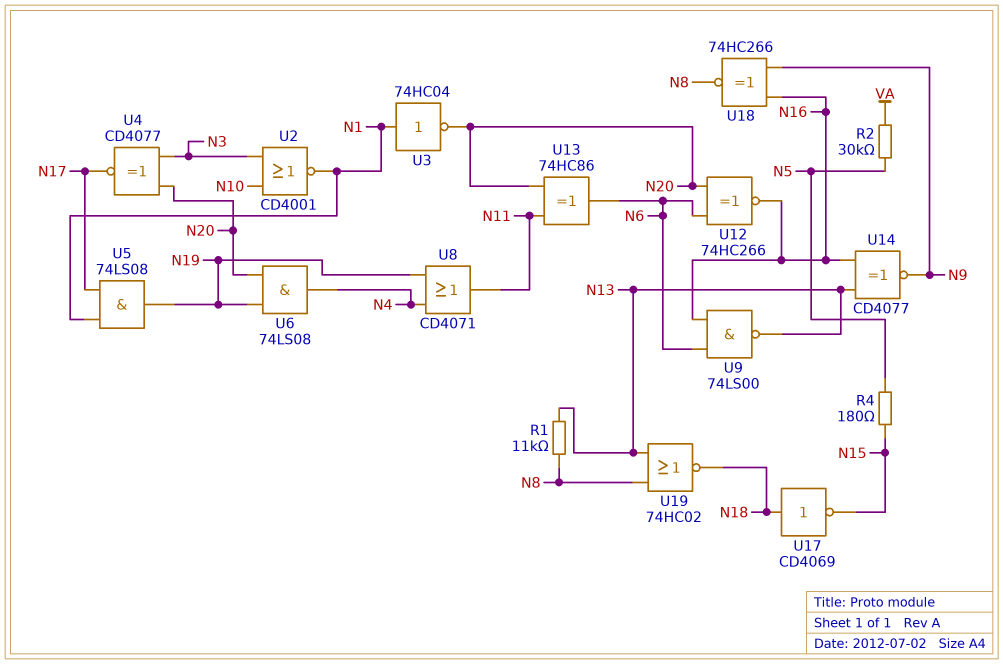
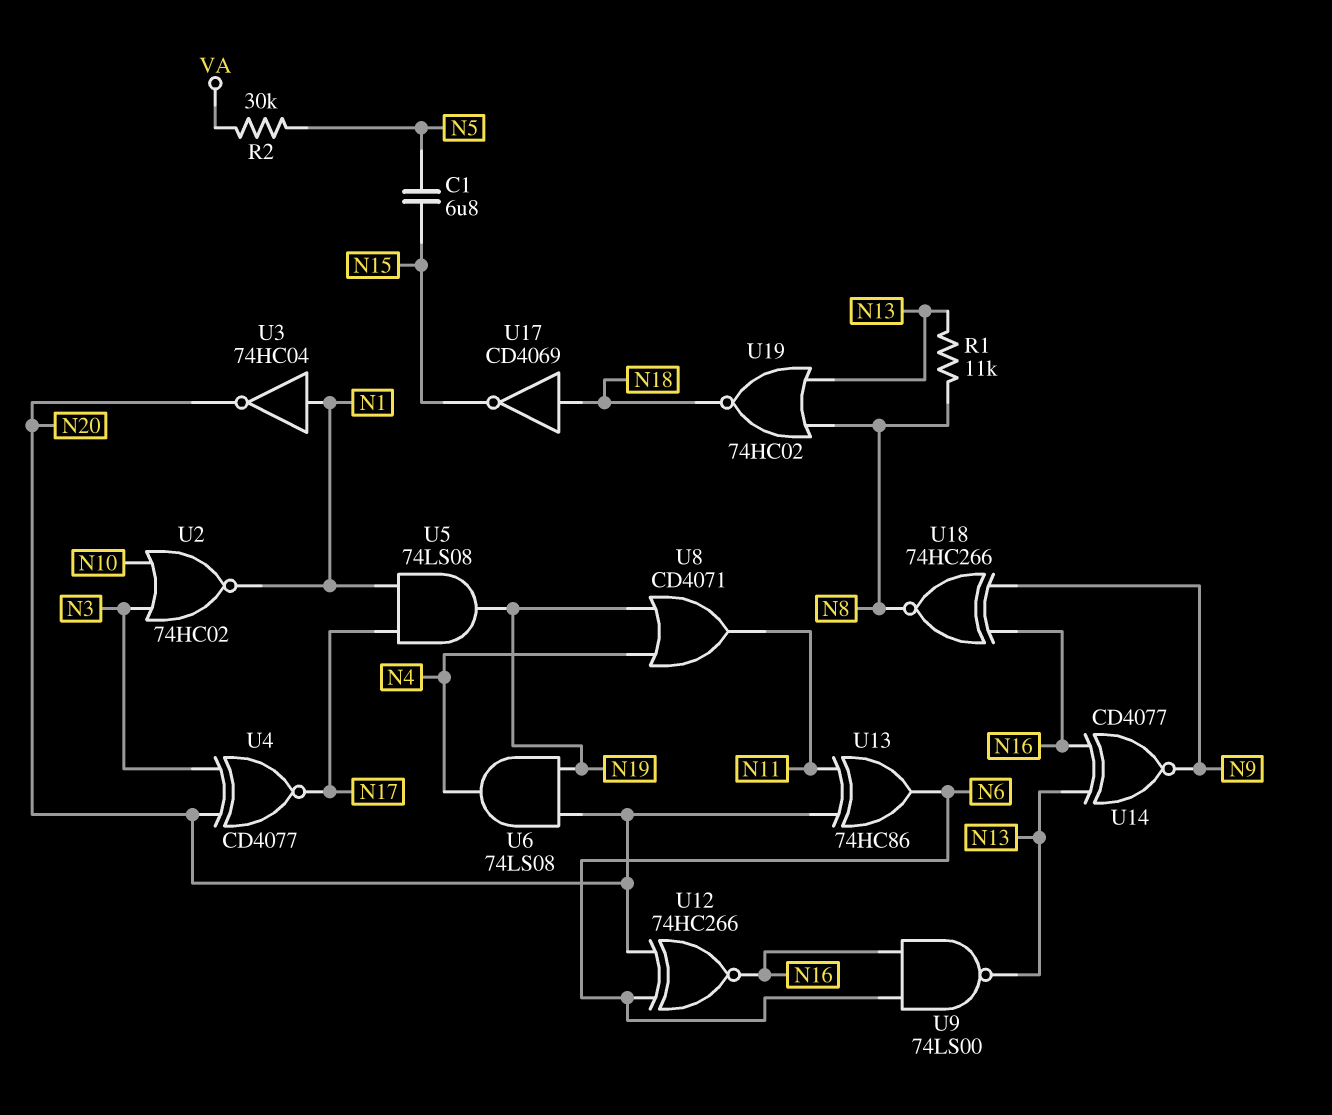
C1: none -> 6.8uF (N5, N15)
R4: 180 (N5, N15) -> none
U2: NOR CD4001 (in N3, in N10, out N1) -> NOR 74HC02 (in N3, in N10, out N1)

